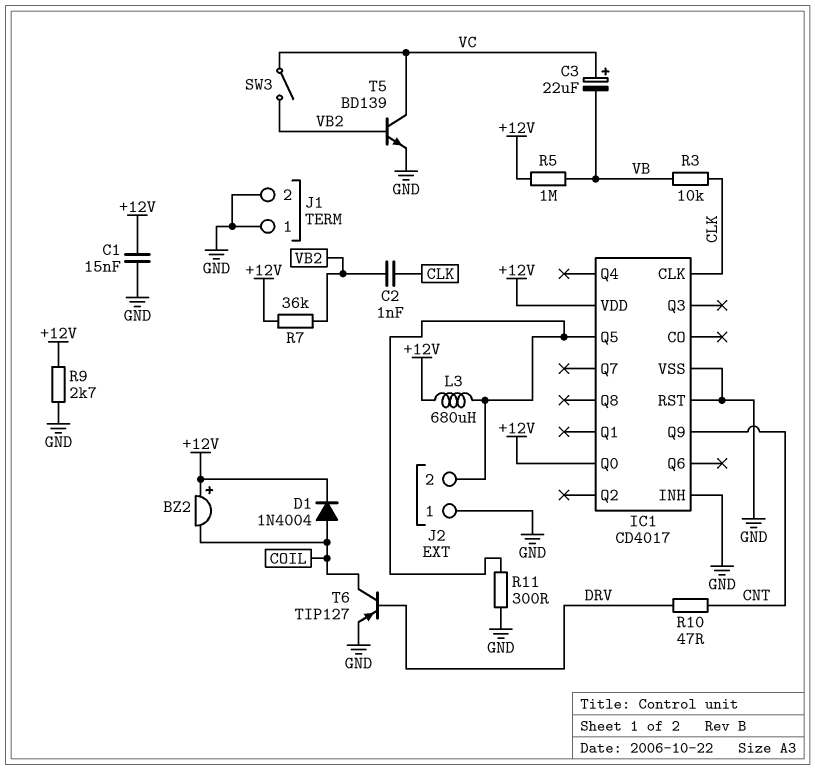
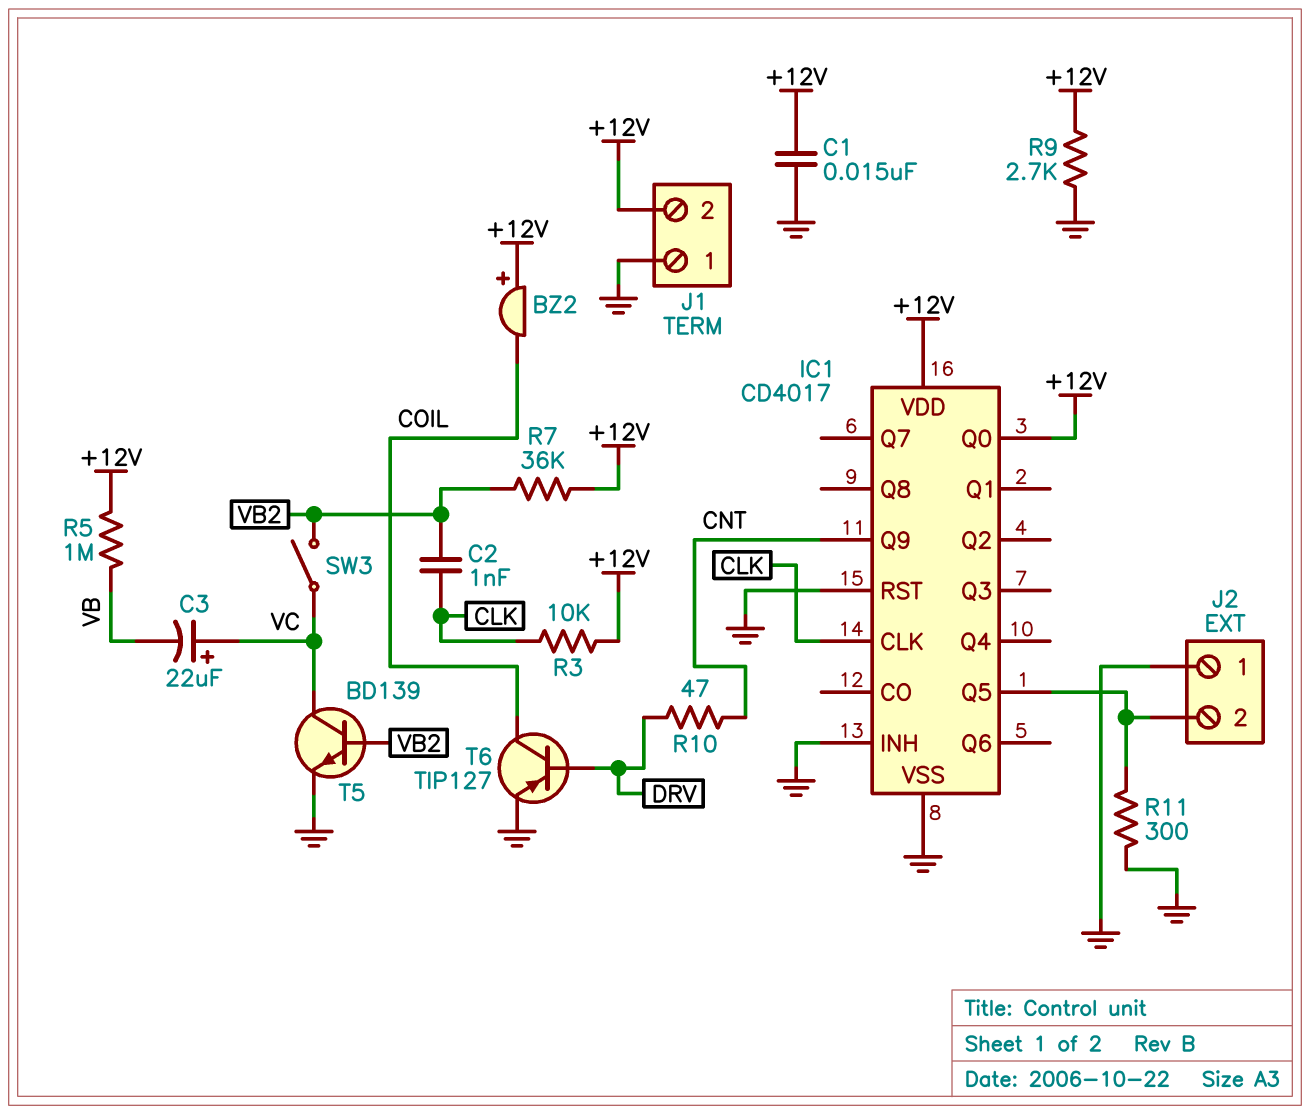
D1: diode 1N4004 (A COIL, K +12V) -> none
J1 pin 2: GND -> +12V
L3: 680uH (+12V, IC1/Q5) -> none
R3: 10k (CLK, VB) -> 10k (+12V, CLK)

